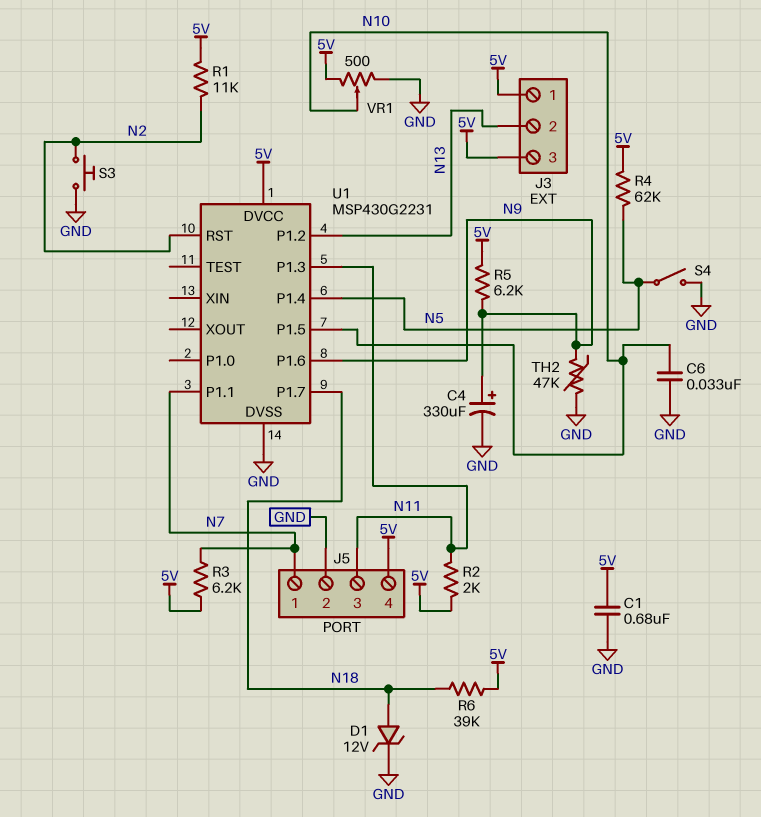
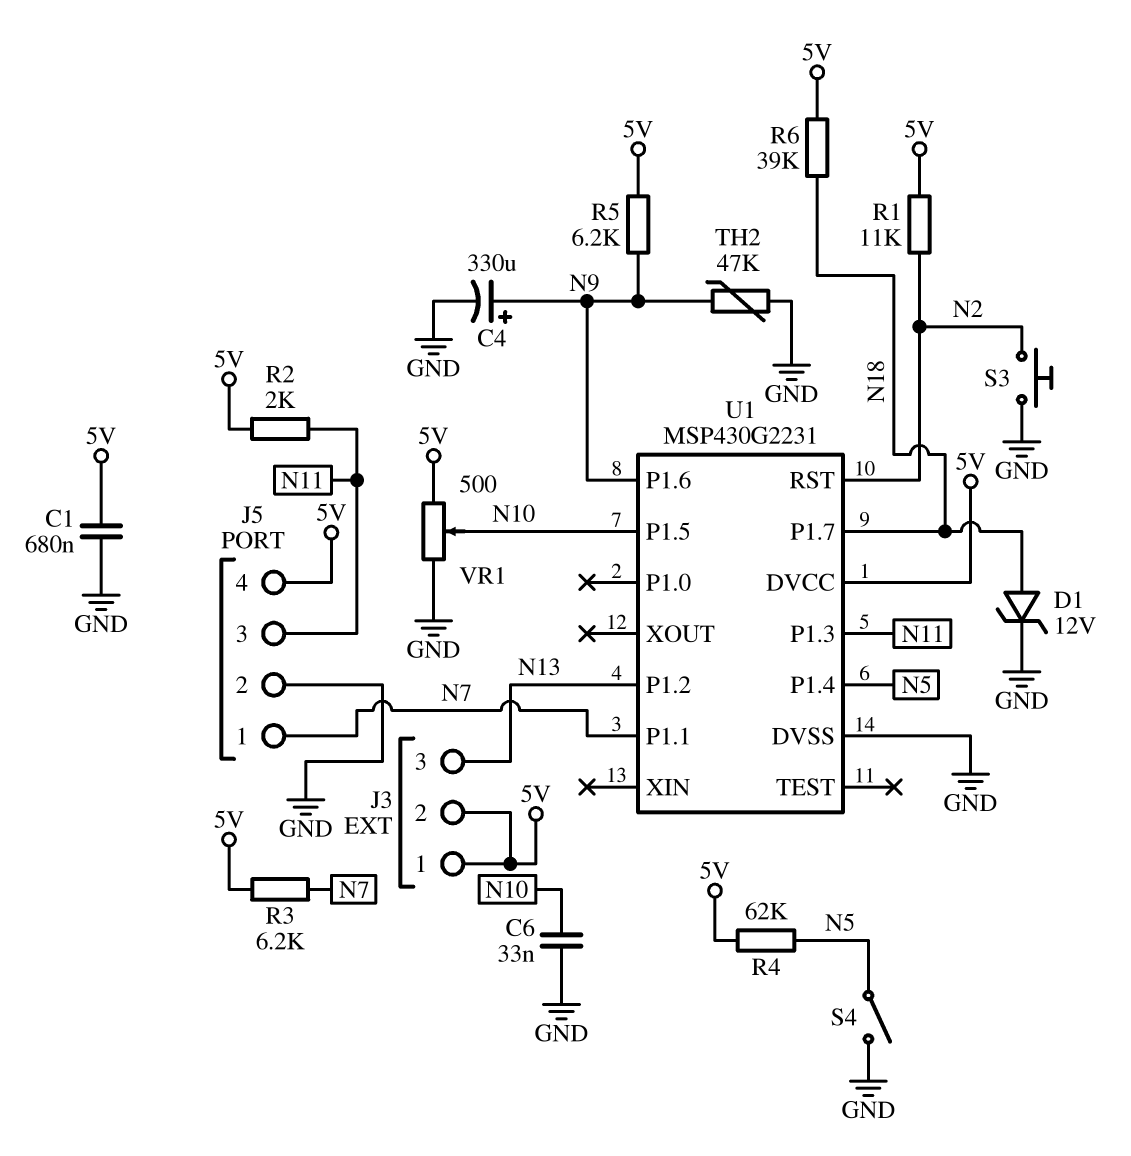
J3 pin 2: N13 -> 5V
J3 pin 3: 5V -> N13

